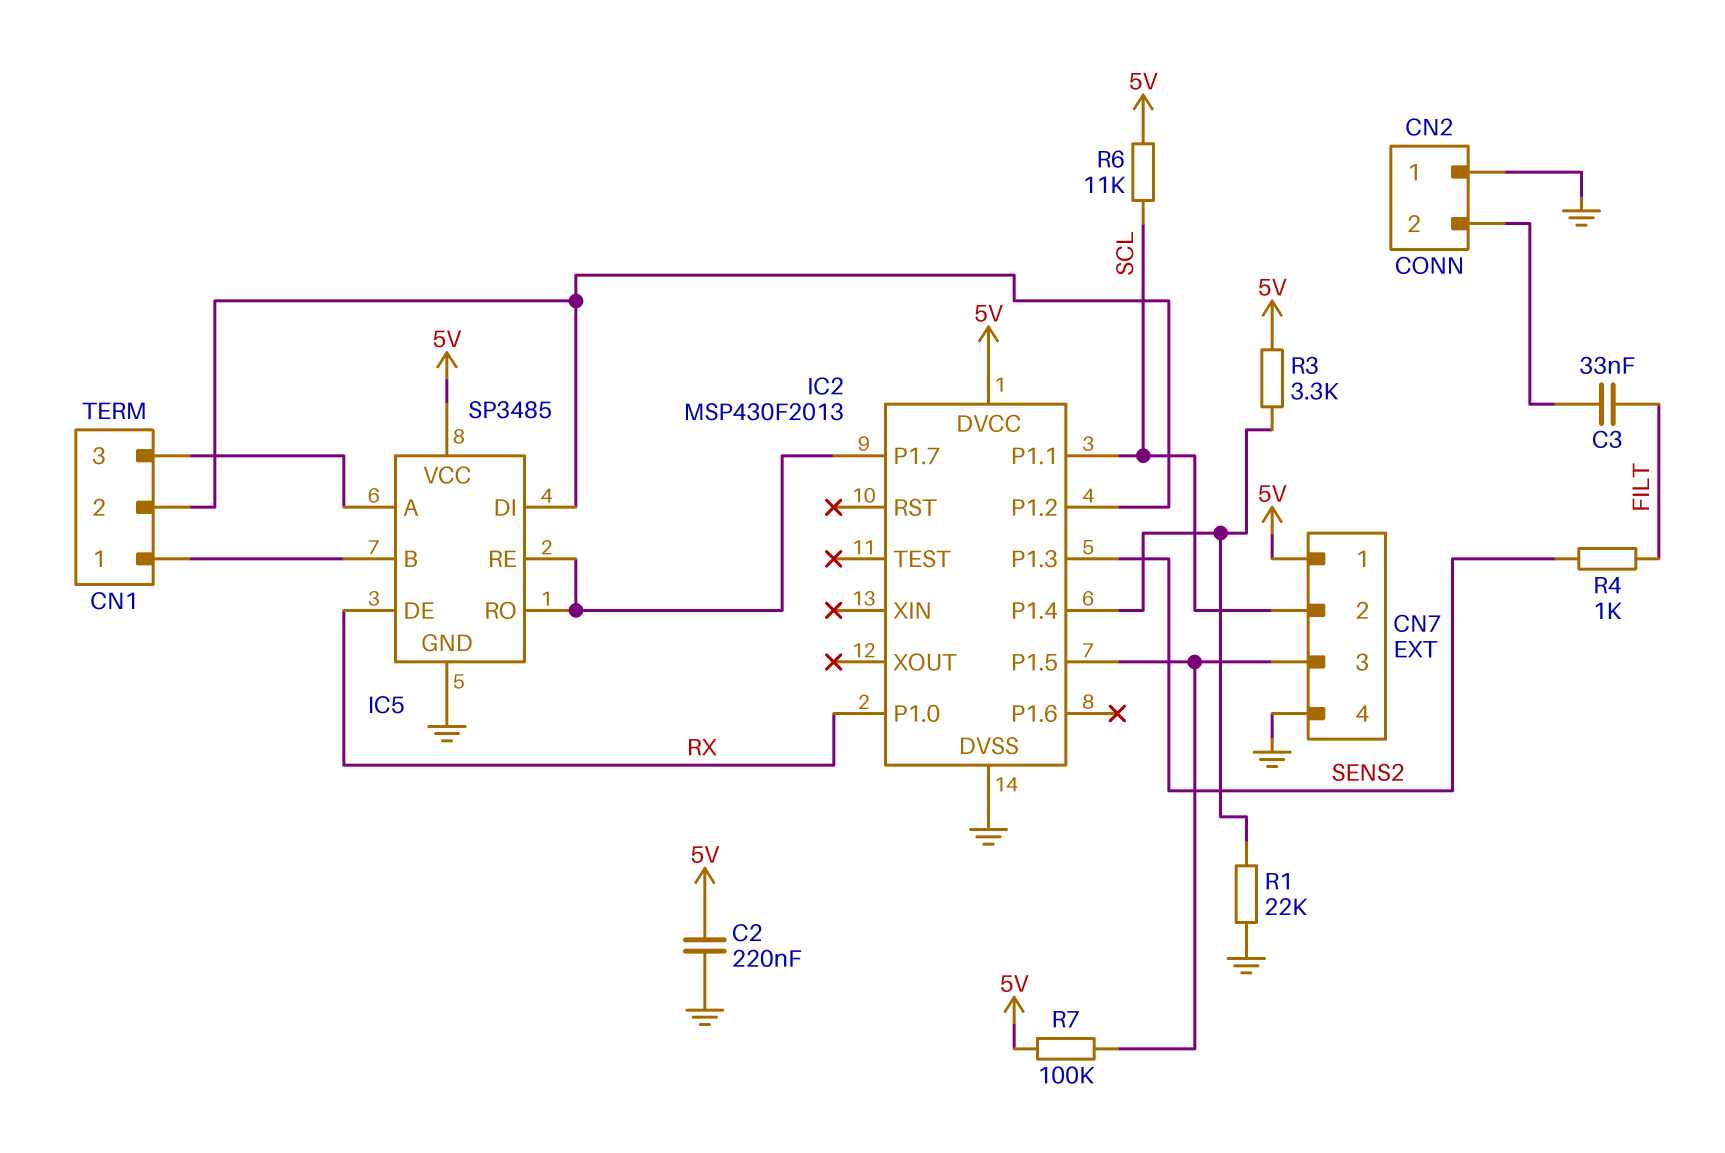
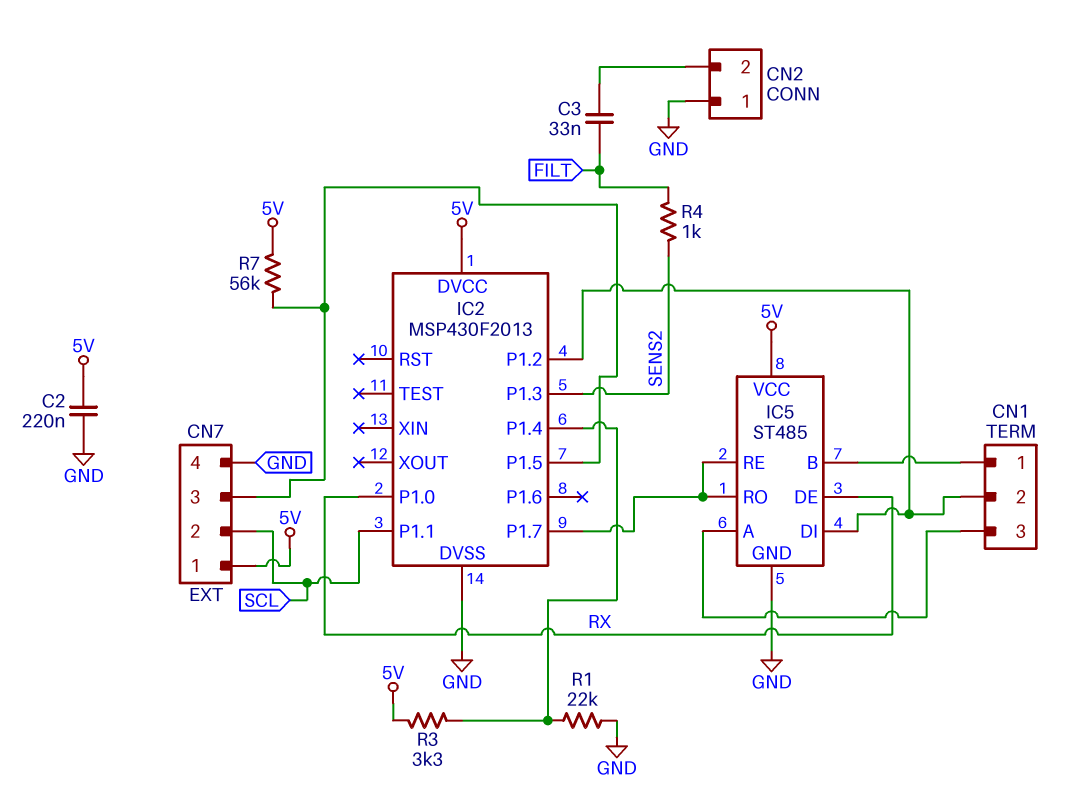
IC5: SP3485 -> ST485
R6: 11k (5V, SCL) -> none
R7: 100k (5V, CN7/3) -> 56k (5V, CN7/3)

